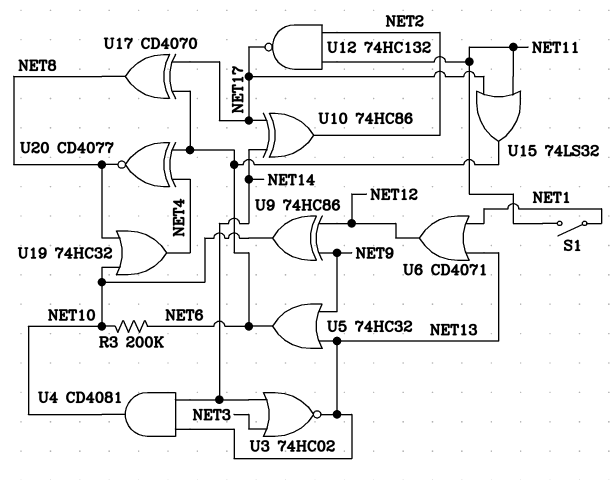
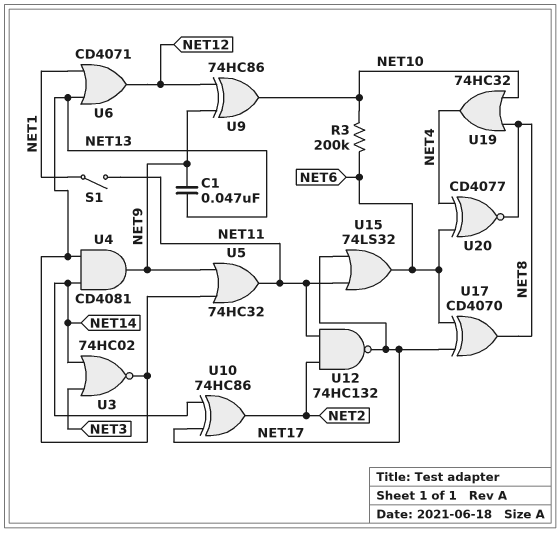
C1: none -> 47nF (NET9, NET13)
U4: AND CD4081 (in NET13, in NET14, out NET10) -> AND CD4081 (in NET13, in NET14, out NET9)
U5: OR 74HC32 (in NET9, in NET13, out NET6) -> OR 74HC32 (in NET9, in NET13, out NET11)

